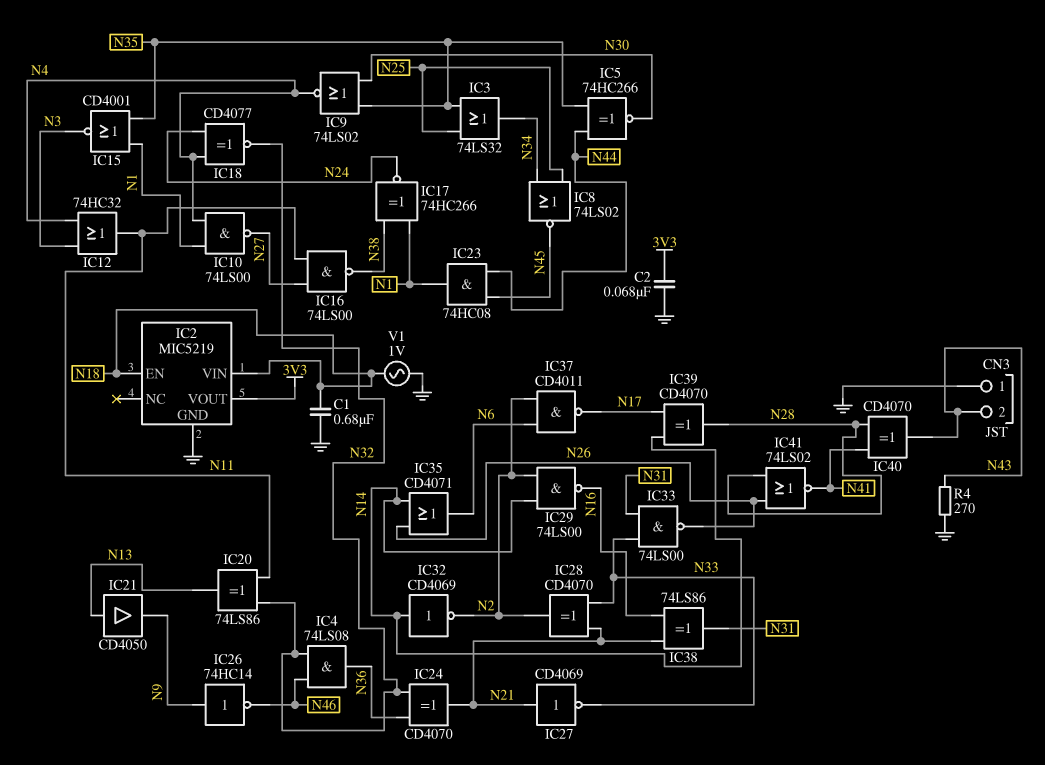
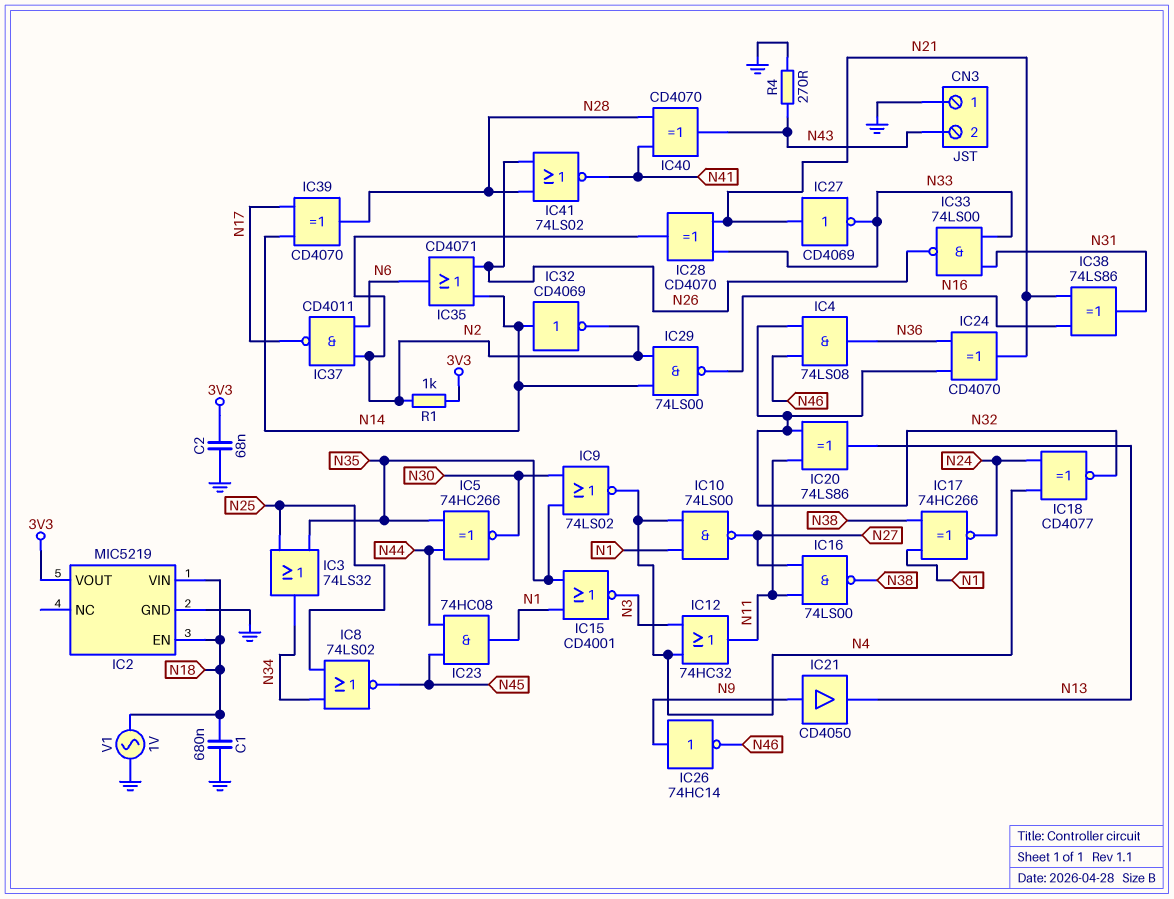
IC21: buffer CD4050 (in N13, out N9) -> buffer CD4050 (in N9, out N13)
R1: none -> 1k (3V3, N2)

